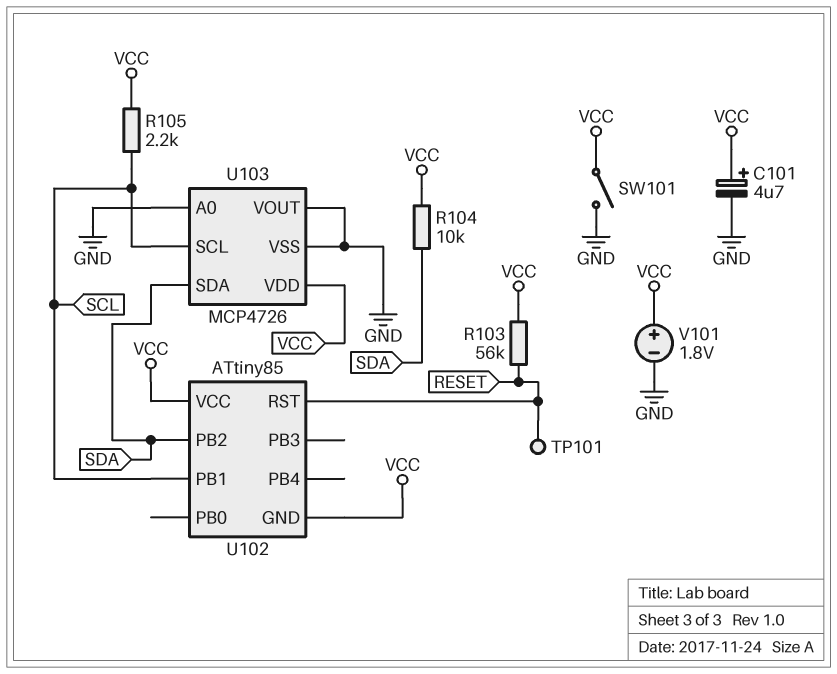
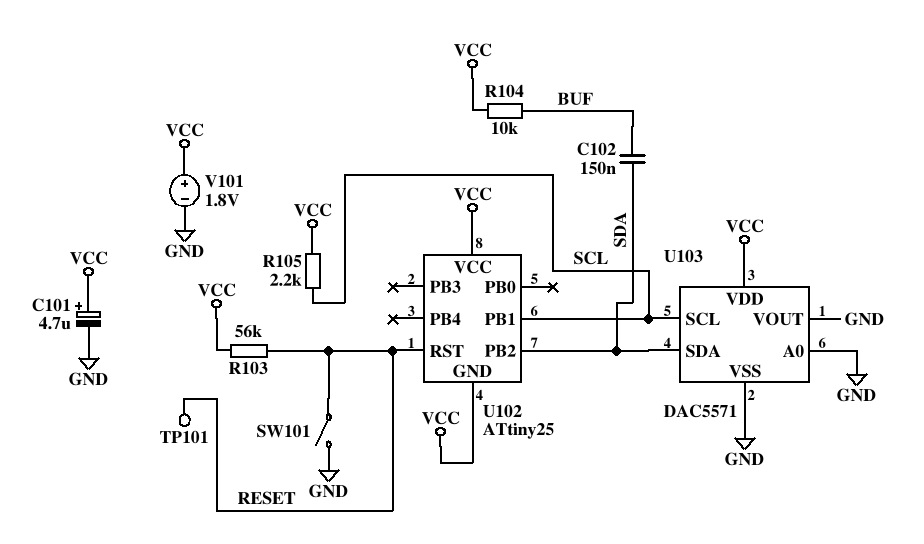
C102: none -> 150nF (BUF, SDA)
R104: 10k (SDA, VCC) -> 10k (BUF, VCC)
SW101: switch (GND, VCC) -> switch (GND, RESET)
U102: ATtiny85 -> ATtiny25
U103: MCP4726 -> DAC5571

